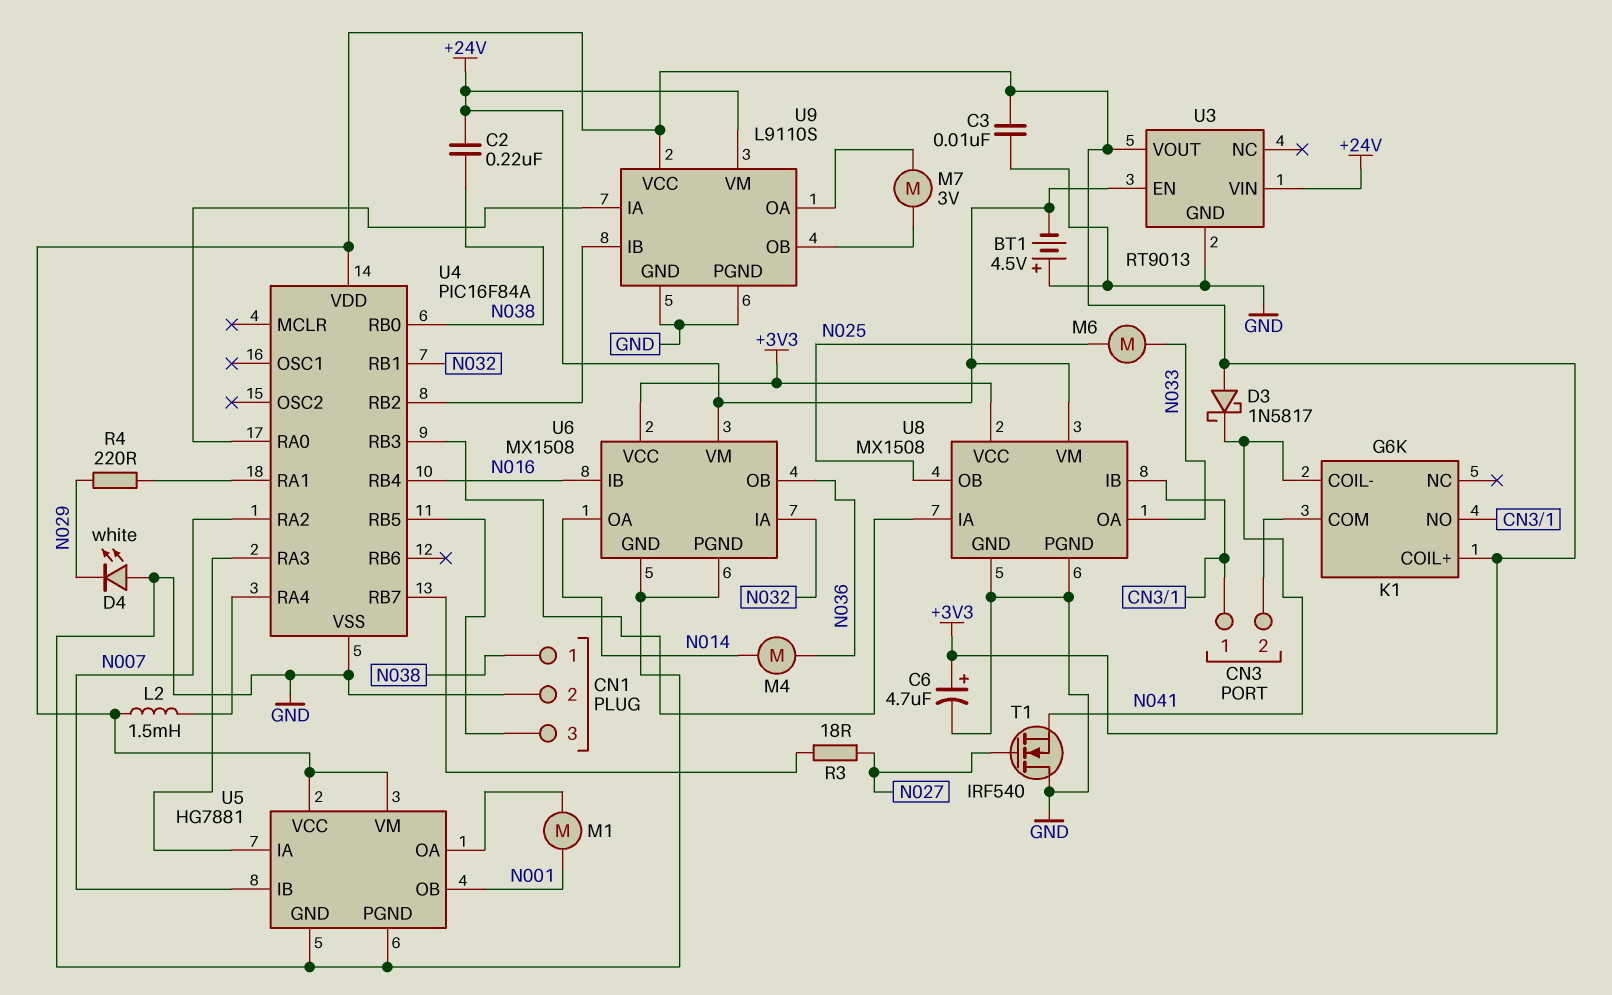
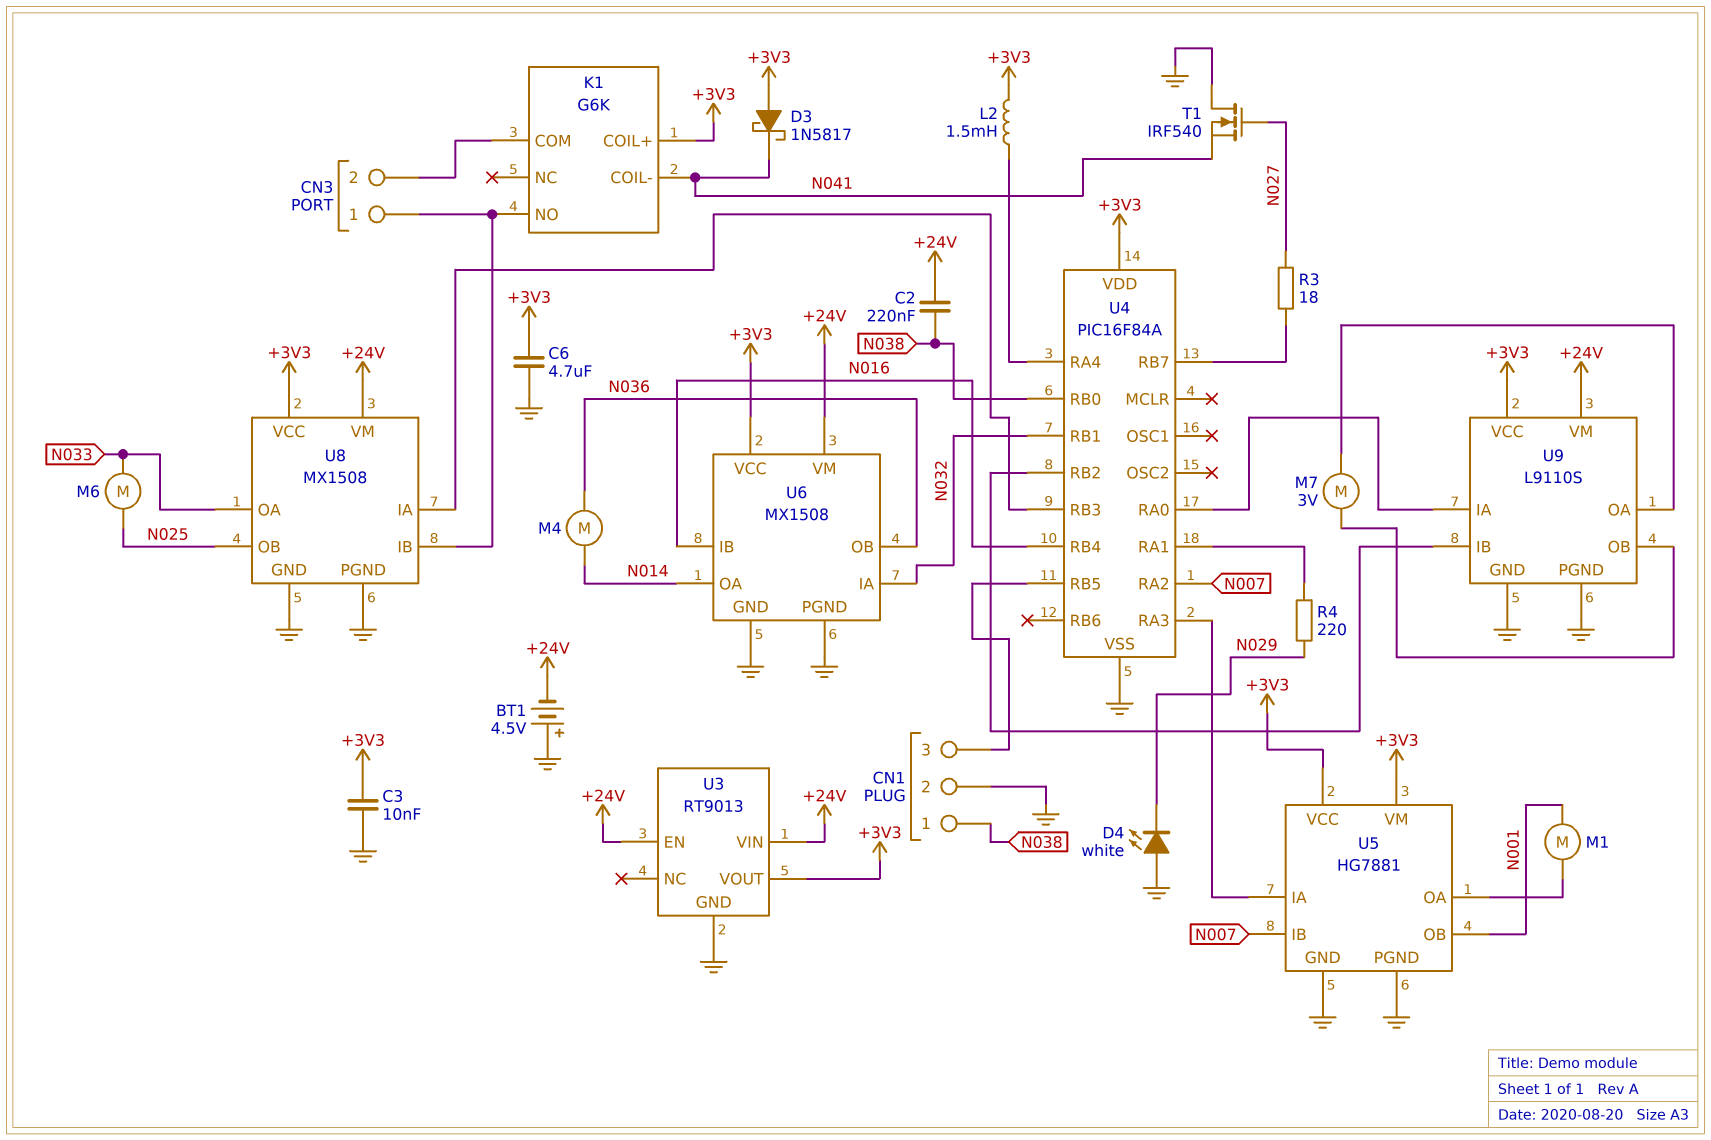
C6: 4.7uF (plus +3V3, minus GND) -> 4.7uF (+3V3, GND)

